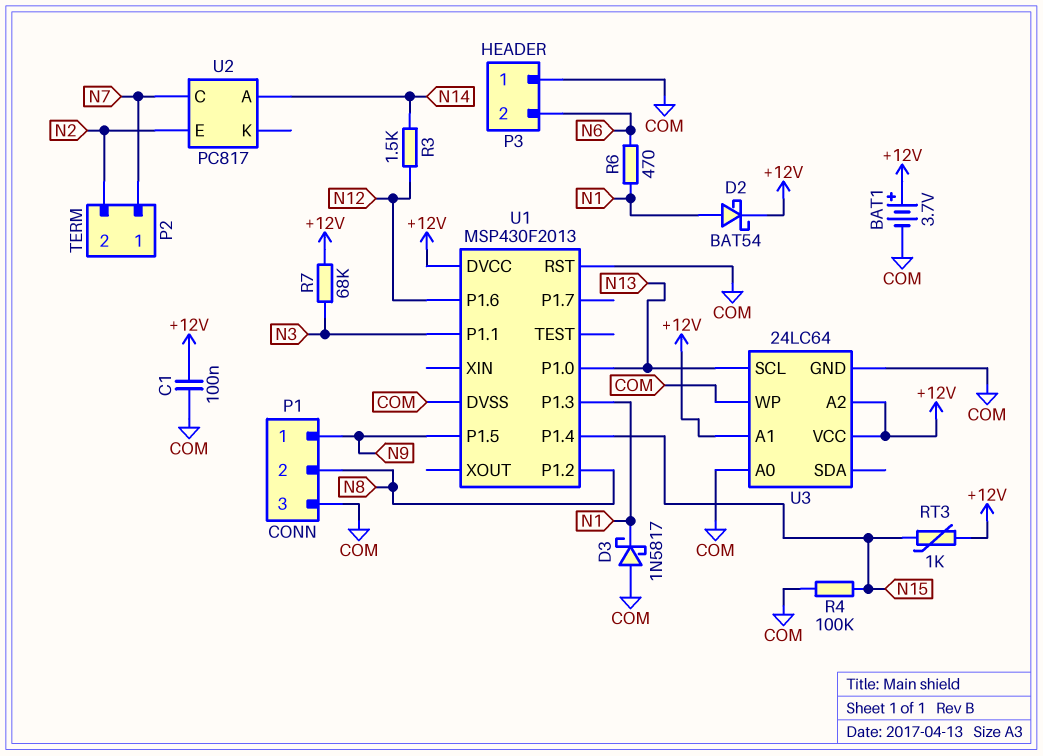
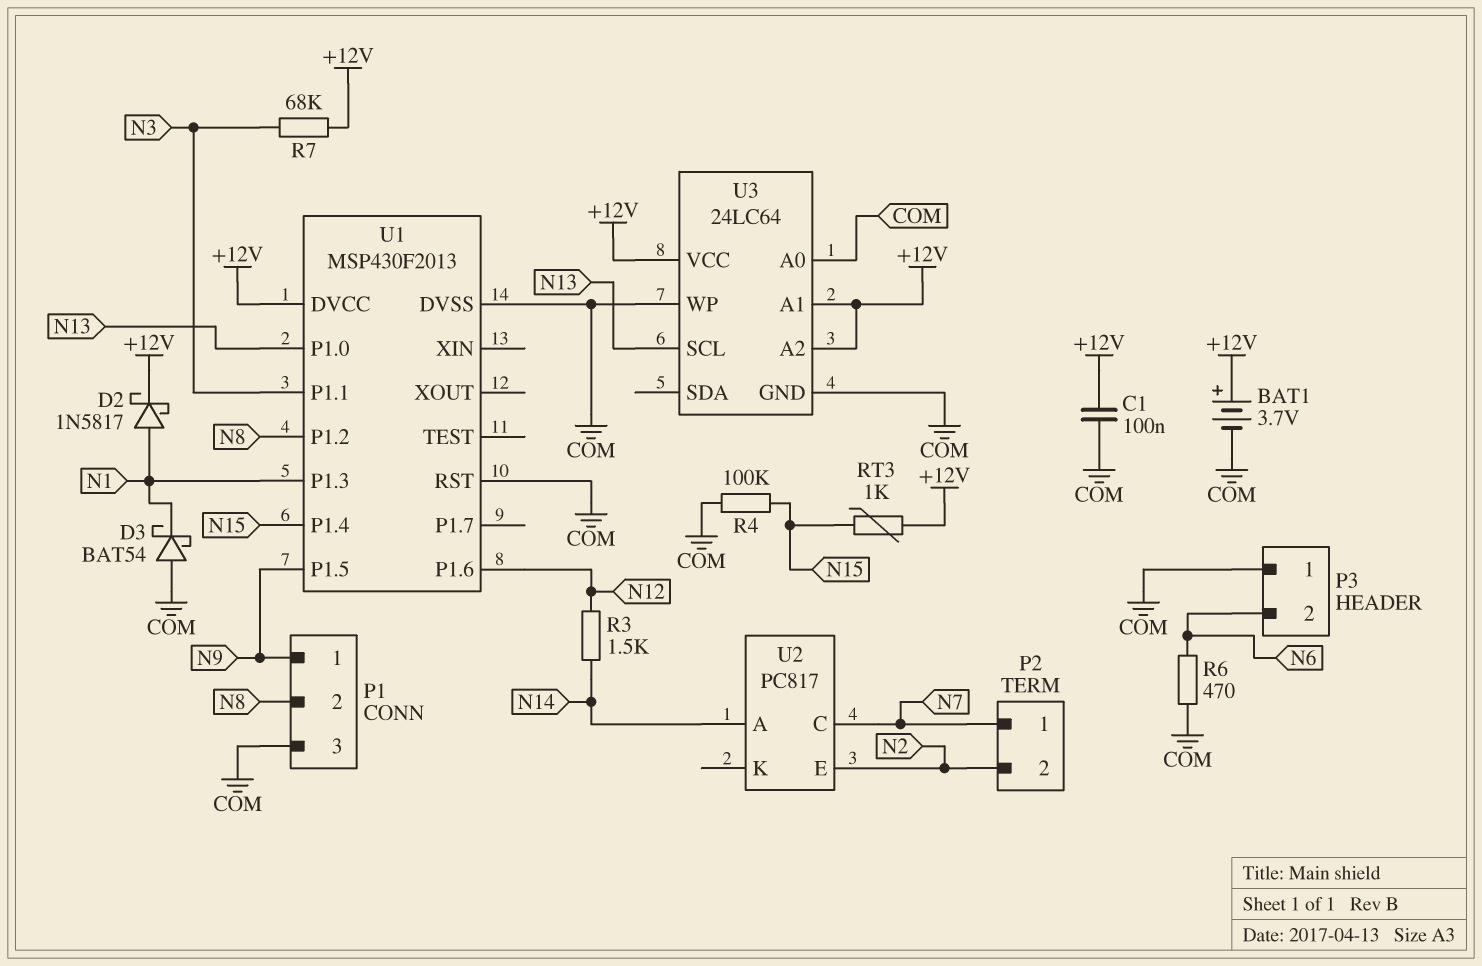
D2: schottky BAT54 (A N1, K +12V) -> schottky 1N5817 (A N1, K +12V)
D3: schottky 1N5817 (A COM, K N1) -> schottky BAT54 (A COM, K N1)
R6: 470 (N1, N6) -> 470 (COM, N6)

